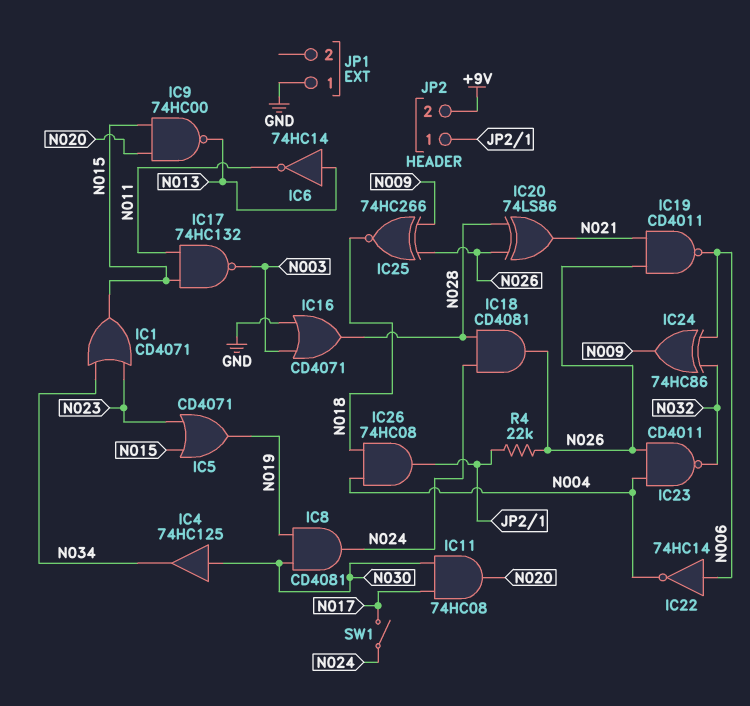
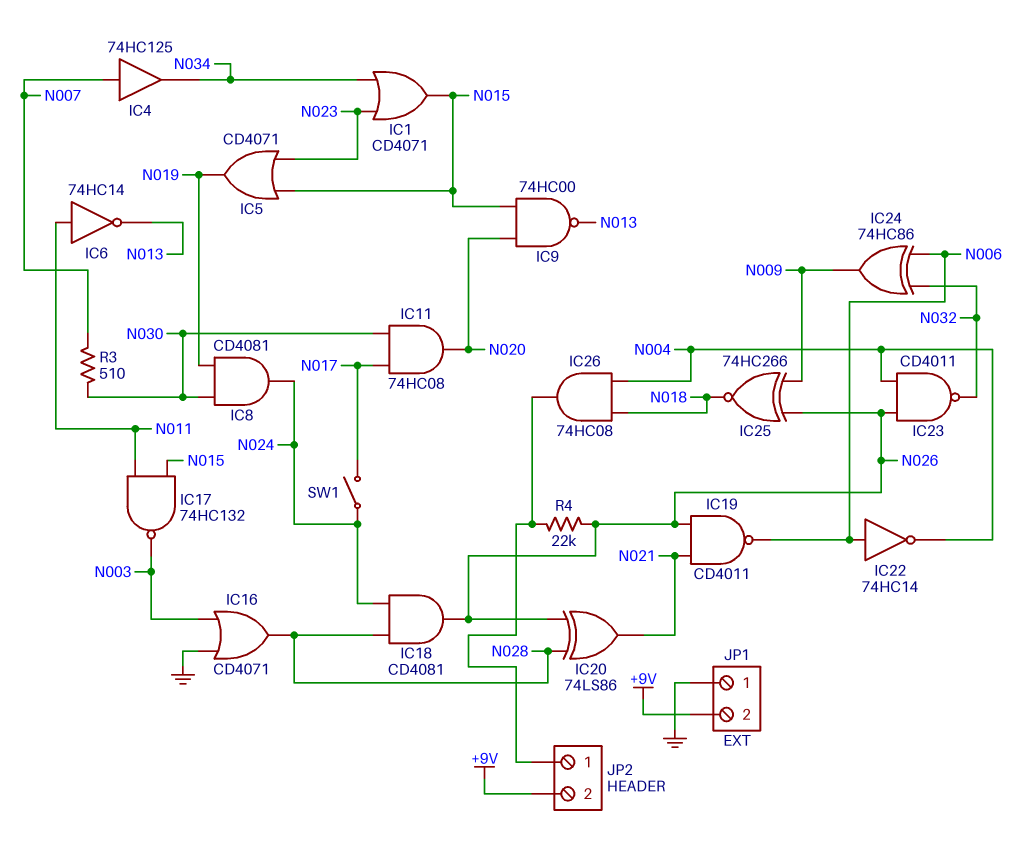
IC4: buffer 74HC125 (in N030, out N034) -> buffer 74HC125 (in N007, out N034)
IC6: NOT 74HC14 (in N013, out N011) -> NOT 74HC14 (in N011, out N013)
JP1 pin 2: none -> +9V
R3: none -> 510 (N007, N030)

